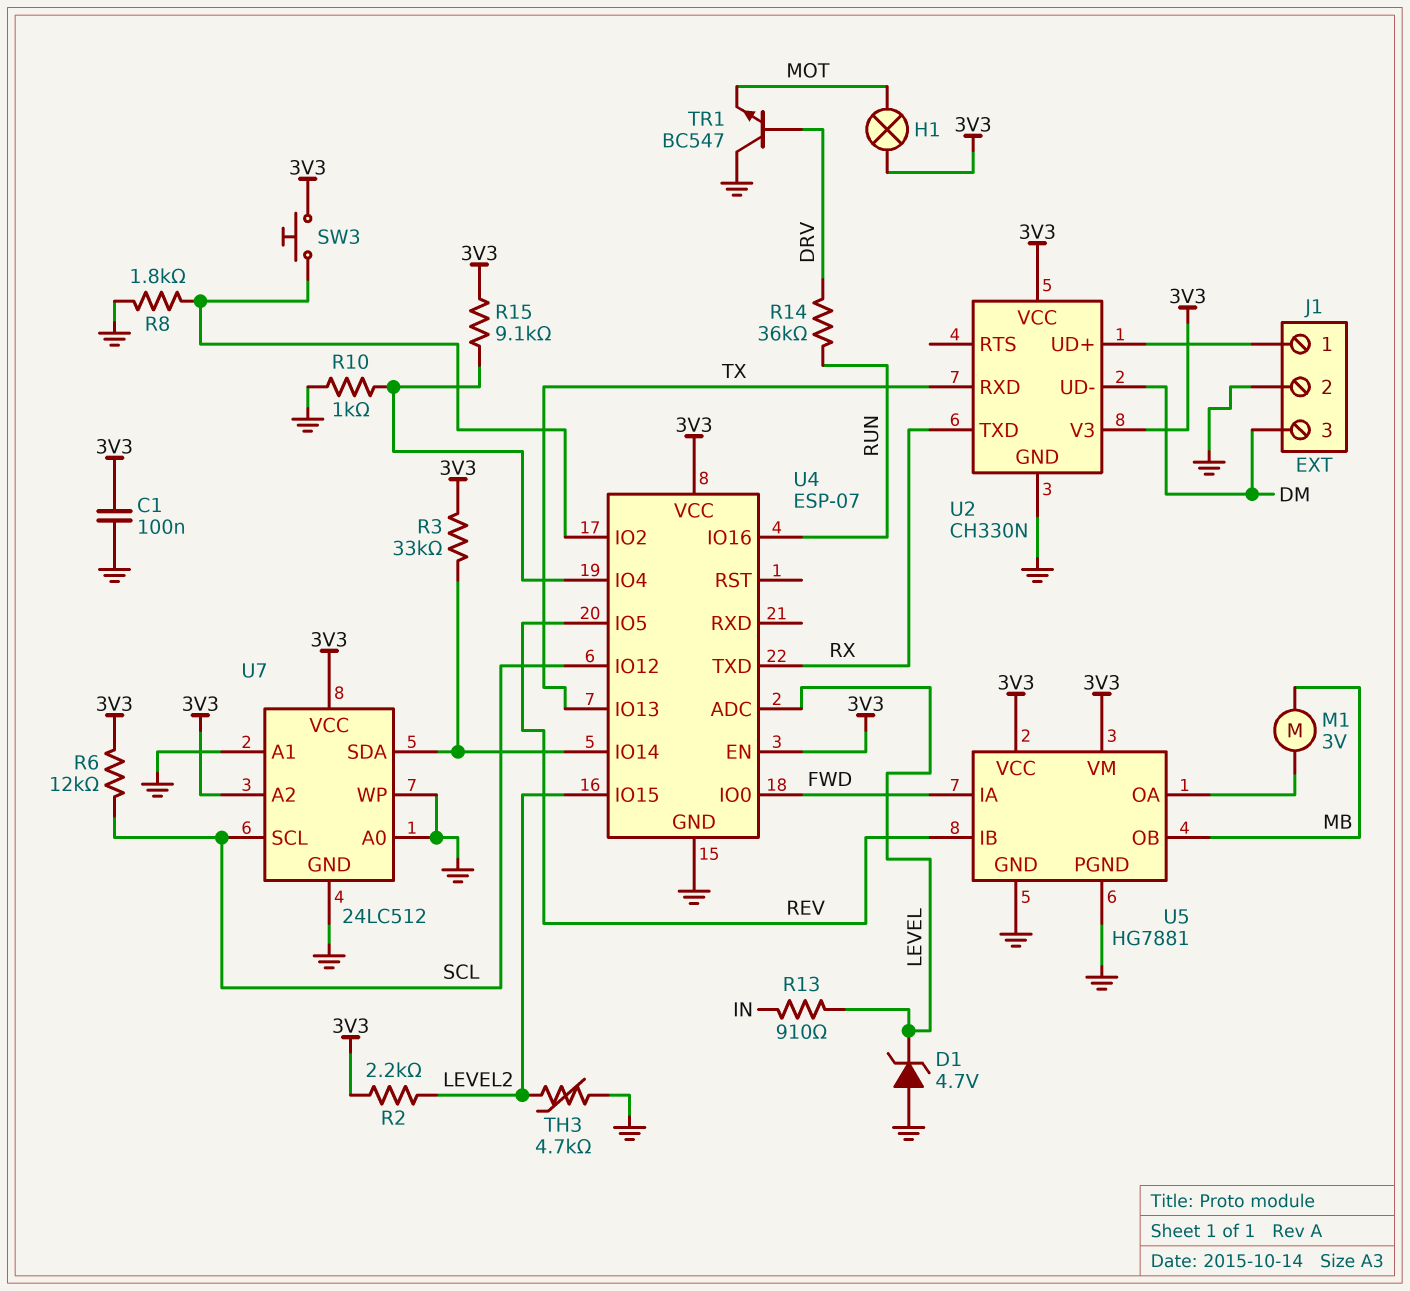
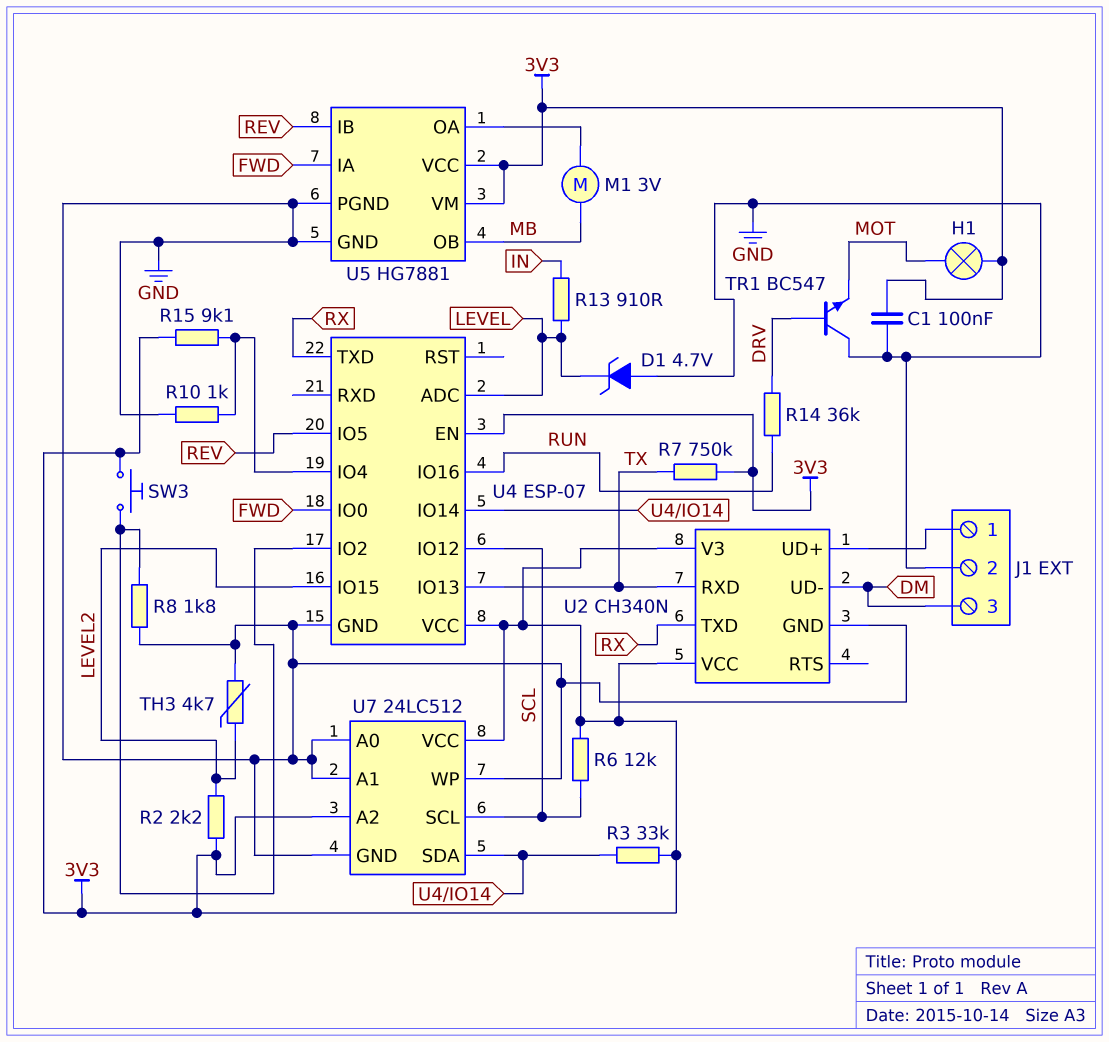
R7: none -> 750k (3V3, TX)
U2: CH330N -> CH340N

